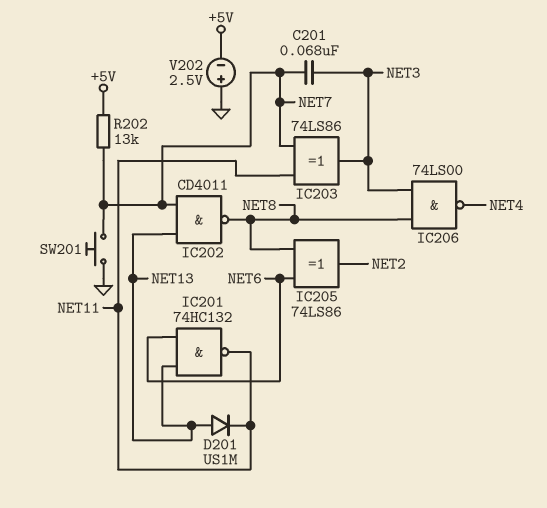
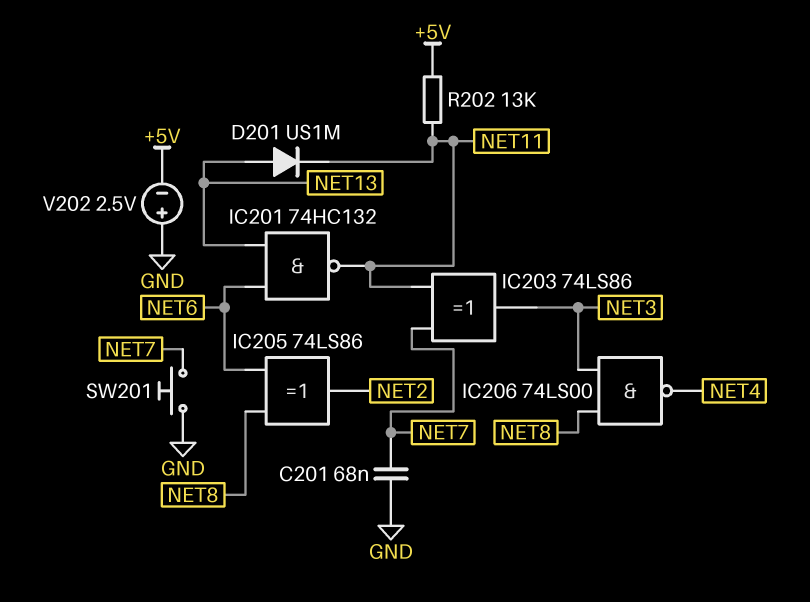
C201: 68nF (NET3, NET7) -> 68nF (GND, NET7)
IC202: NAND CD4011 (in NET7, in NET13, out NET8) -> none
R202: 13k (+5V, NET7) -> 13k (+5V, NET11)

